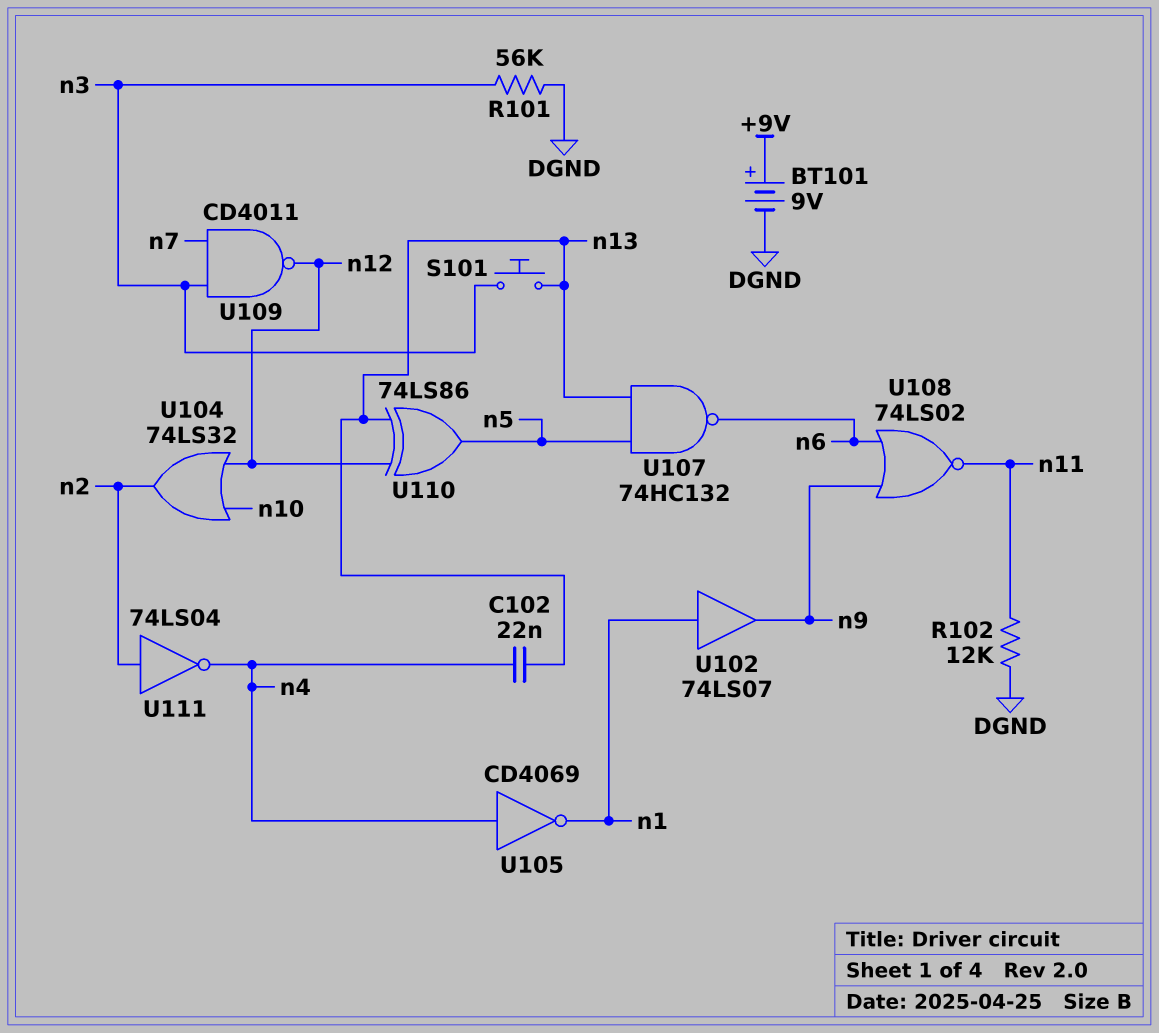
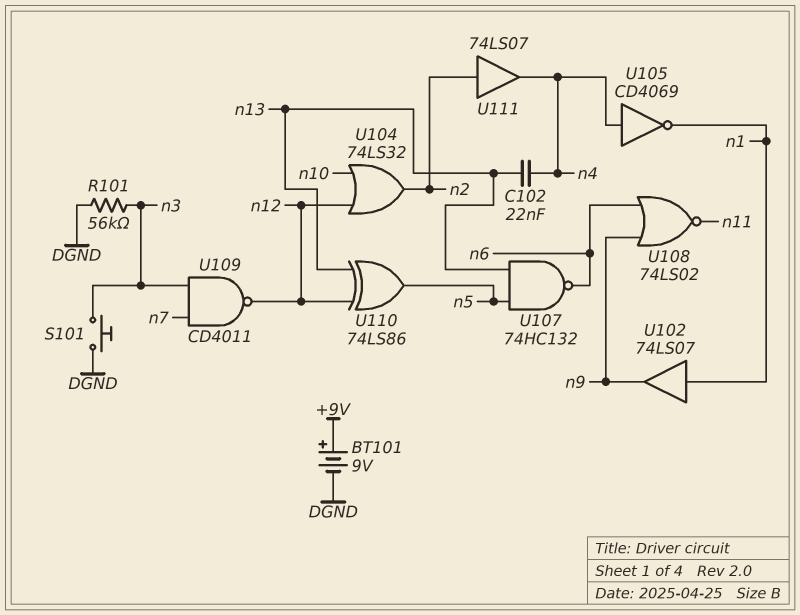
R102: 12k (DGND, n11) -> none
S101: button (n3, n13) -> button (DGND, n3)
U111: NOT 74LS04 (in n2, out n4) -> buffer 74LS07 (in n2, out n4)

